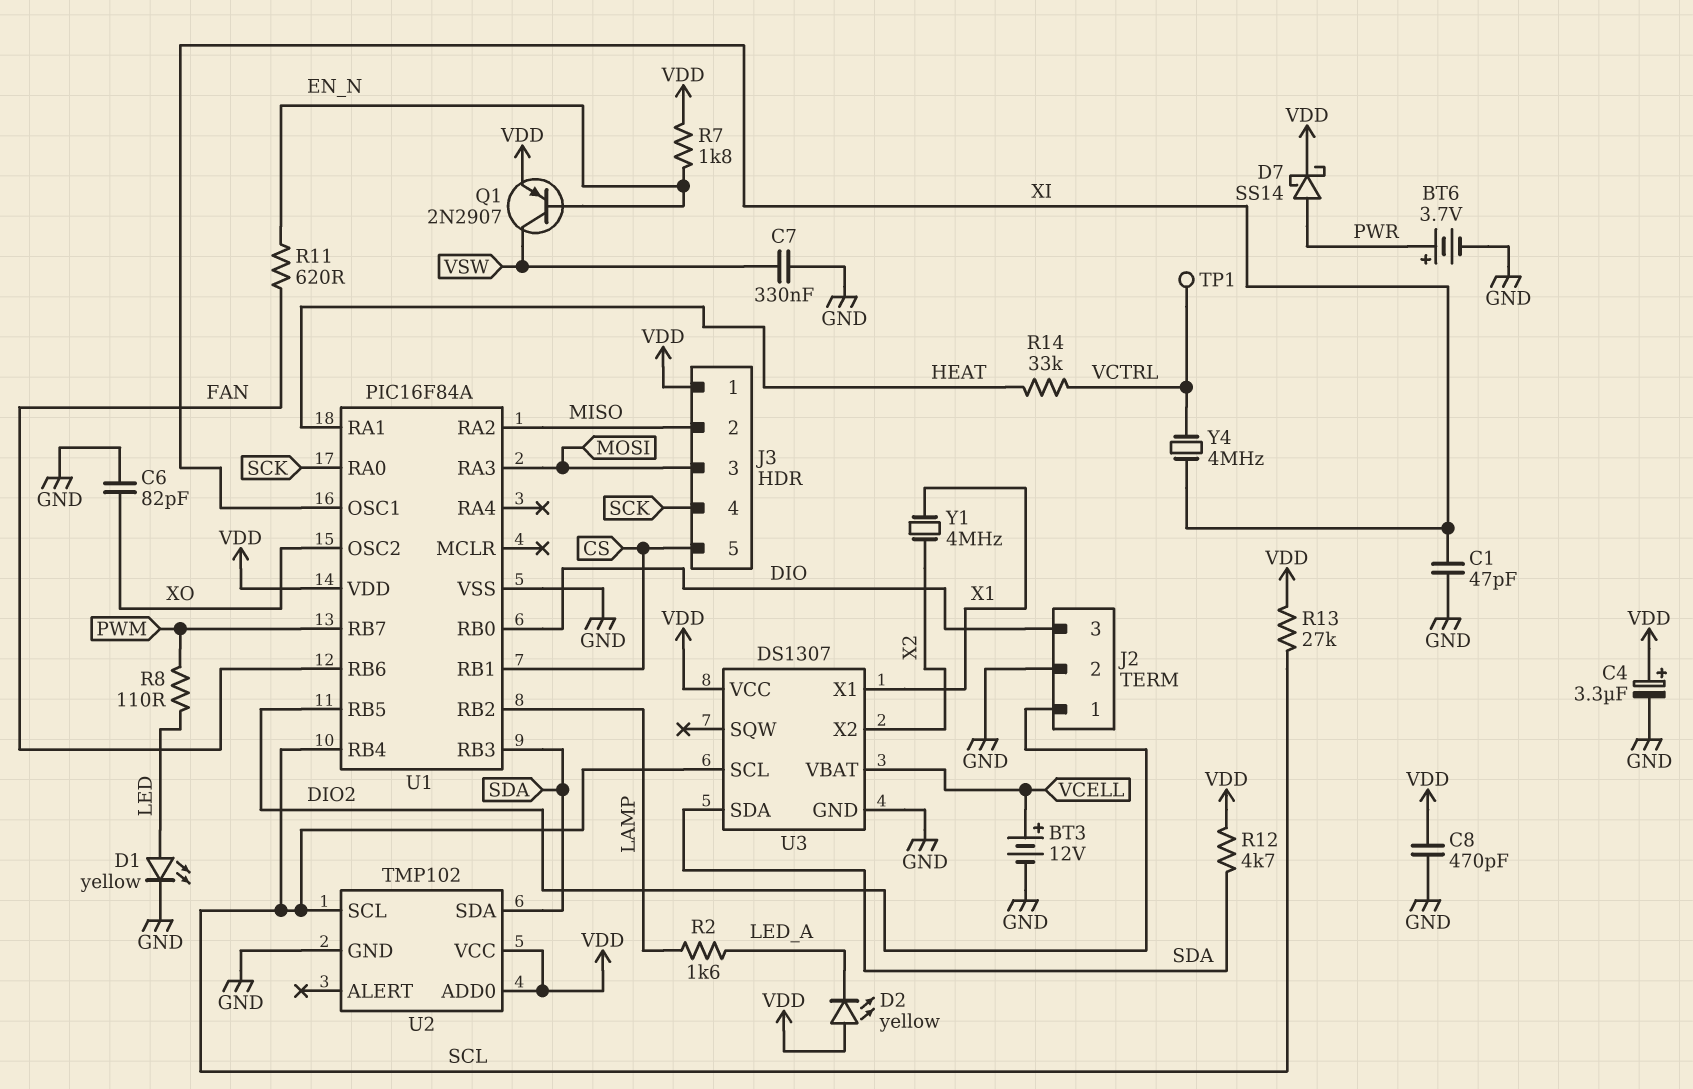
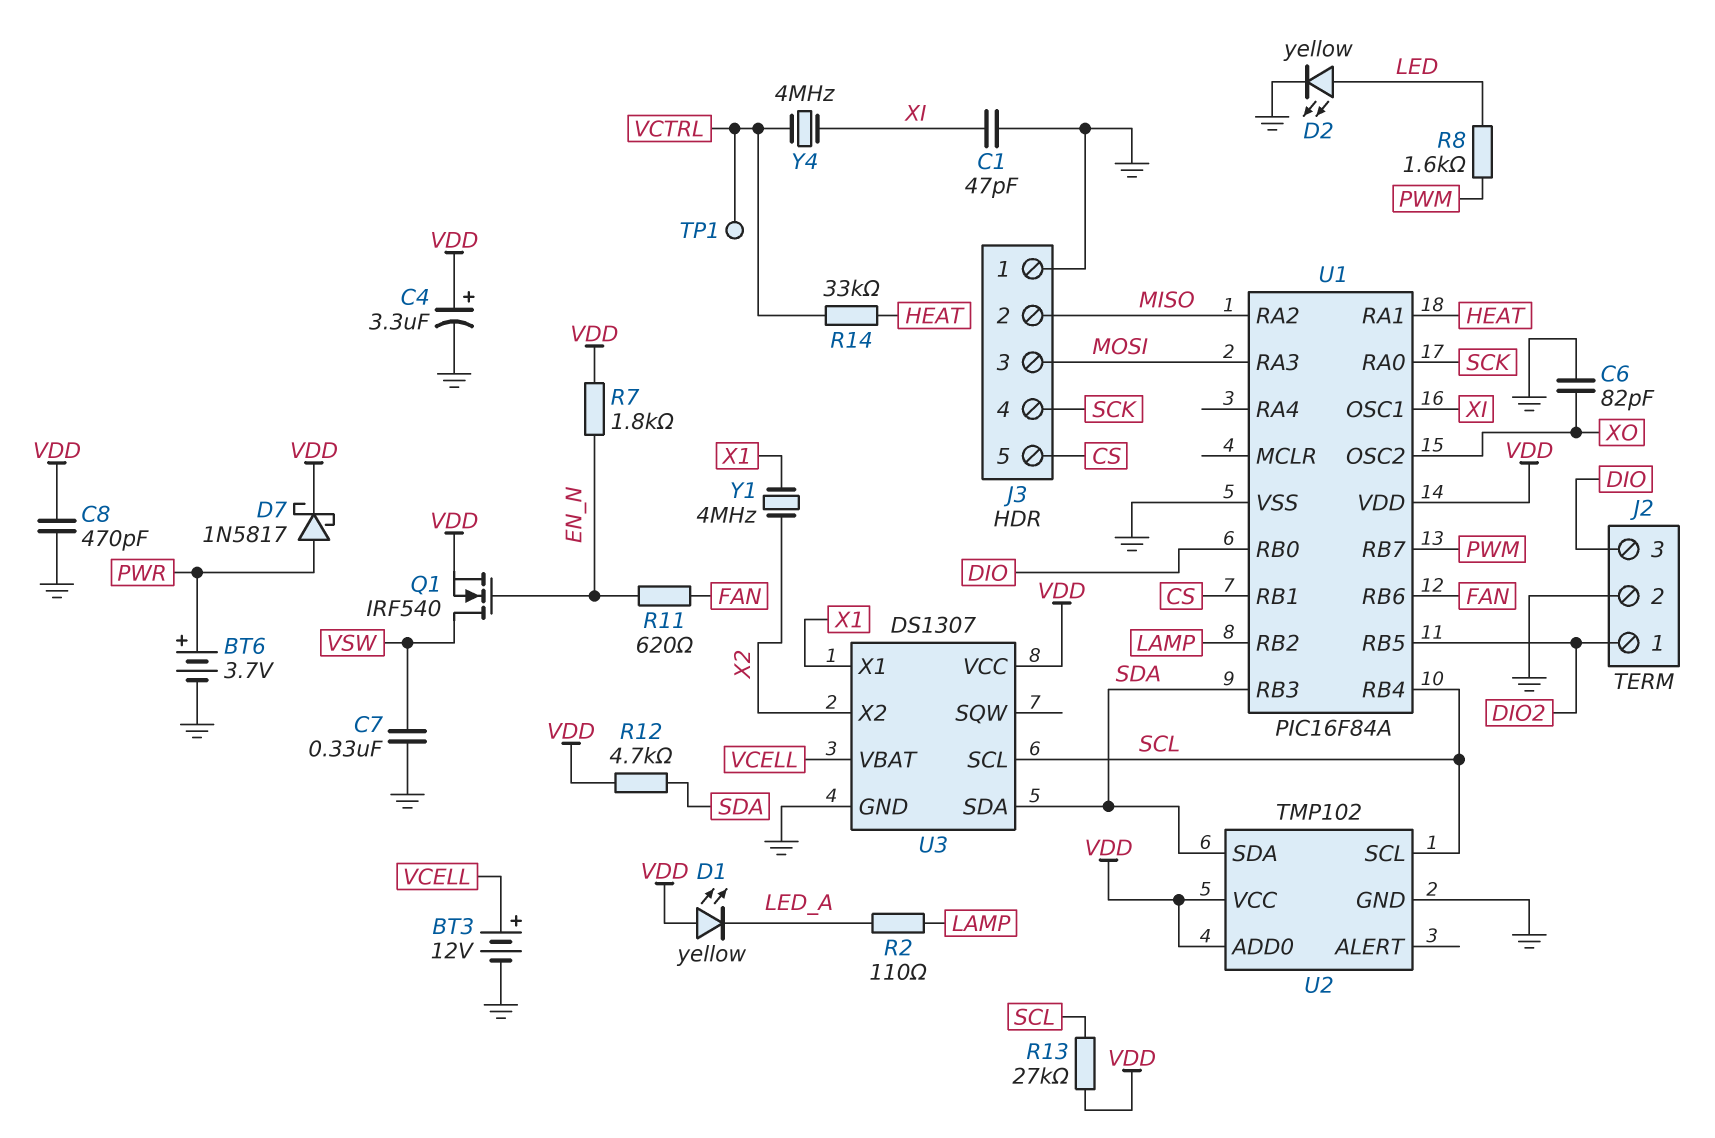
D1: LED yellow (A LED, K GND) -> LED yellow (A VDD, K LED_A)
D2: LED yellow (A VDD, K LED_A) -> LED yellow (A LED, K GND)
D7: schottky SS14 (A PWR, K VDD) -> schottky 1N5817 (A PWR, K VDD)
J3 pin 1: VDD -> GND
Q1: PNP 2N2907 (B EN_N, C VSW, E VDD) -> NMOS IRF540 (G EN_N, D VSW, S VDD)
R2: 1.6k (LAMP, LED_A) -> 110 (LAMP, LED_A)
R8: 110 (LED, PWM) -> 1.6k (LED, PWM)

